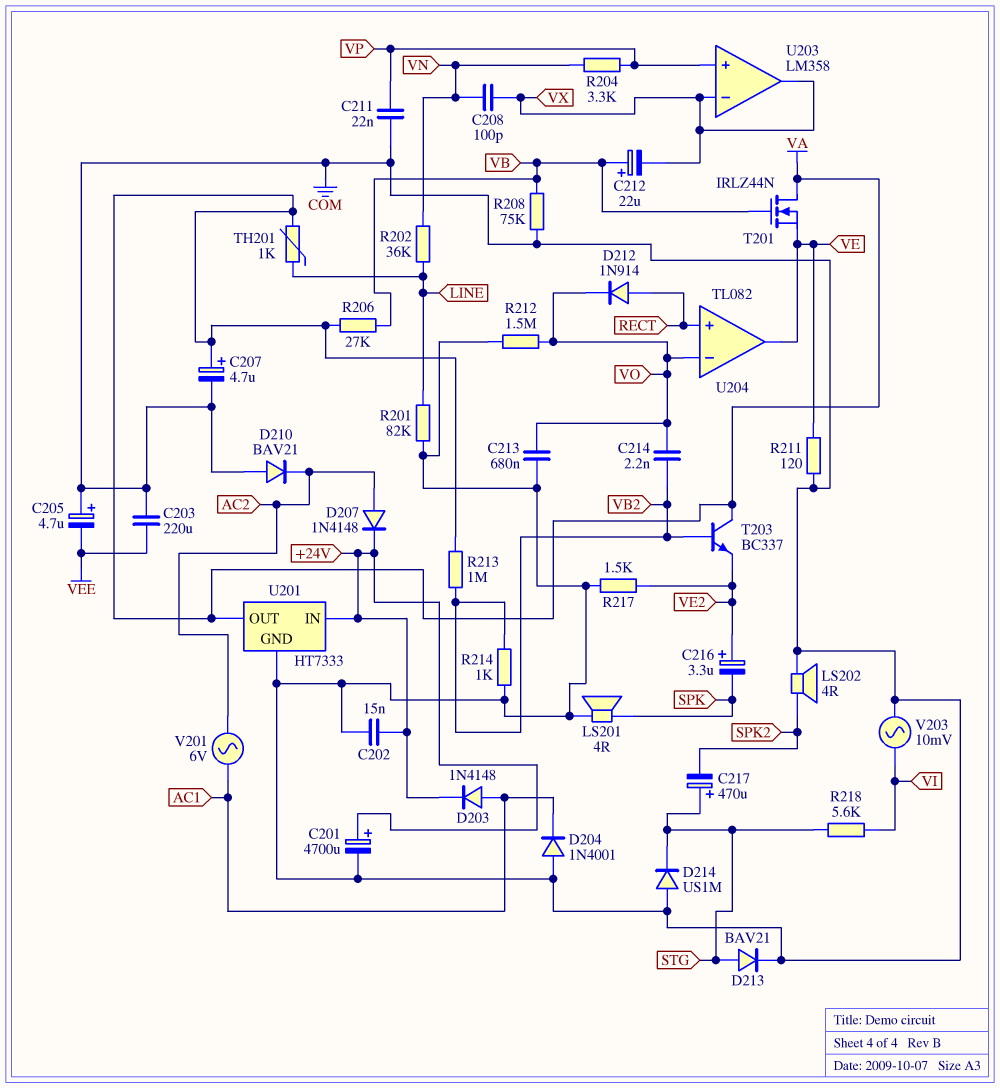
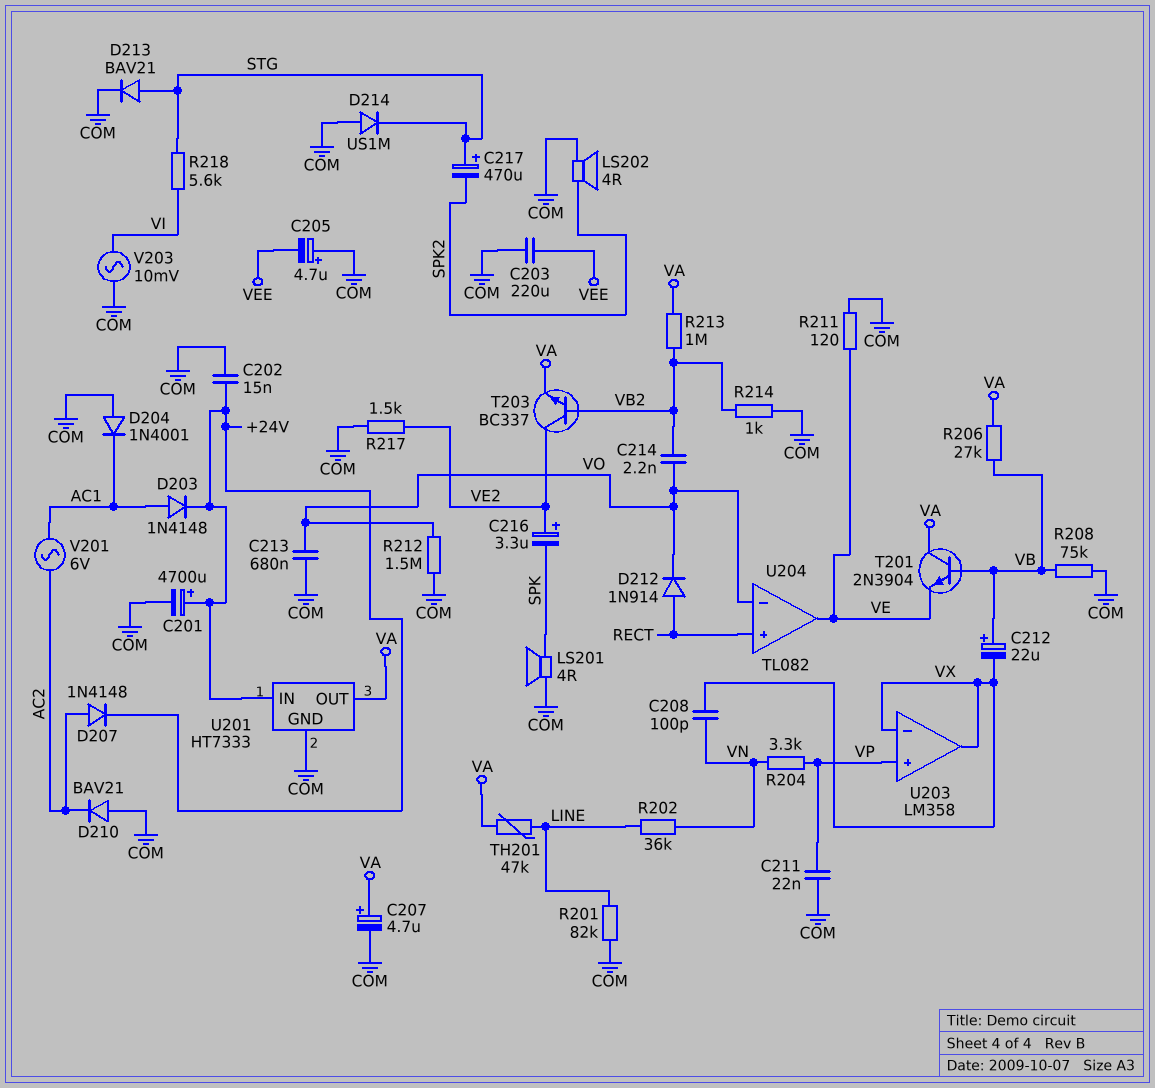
T201: NMOS IRLZ44N (G VB, D VA, S VE) -> NPN 2N3904 (B VB, C VA, E VE)
T203: NPN BC337 (B VB2, C VA, E VE2) -> NPN BC337 (B VB2, C VE2, E VA)
TH201: 1k (LINE, VA) -> 47k (LINE, VA)

